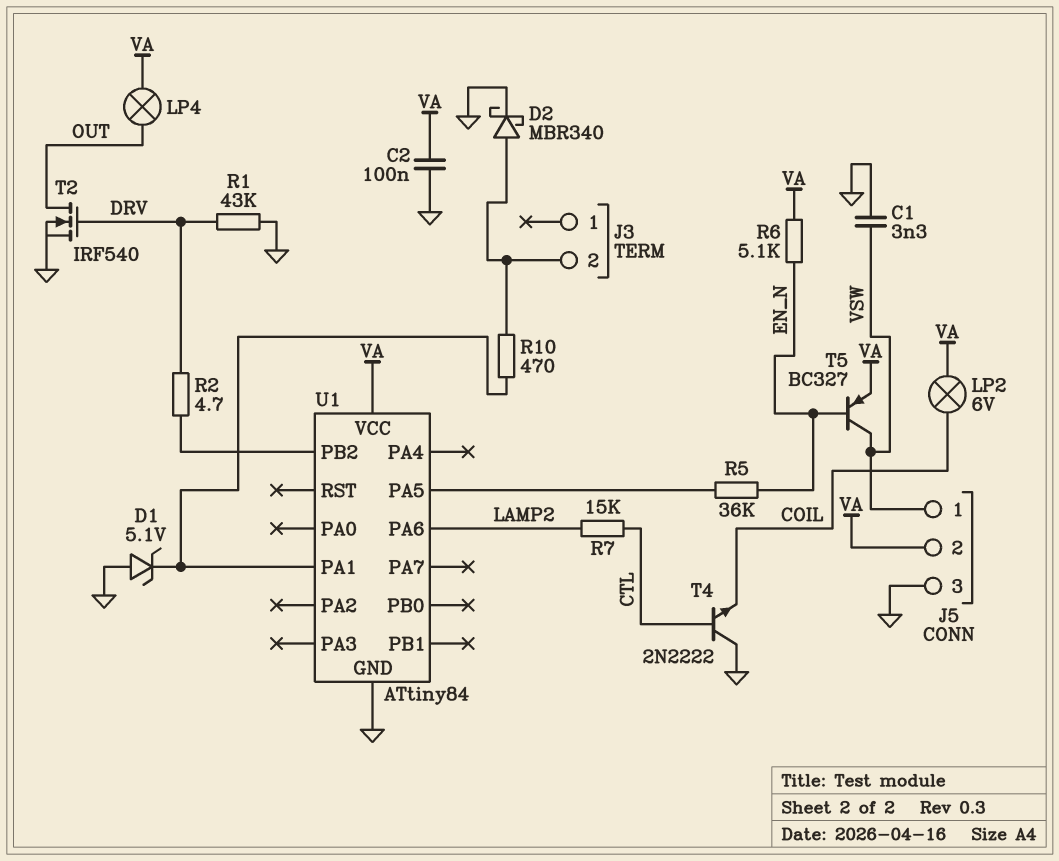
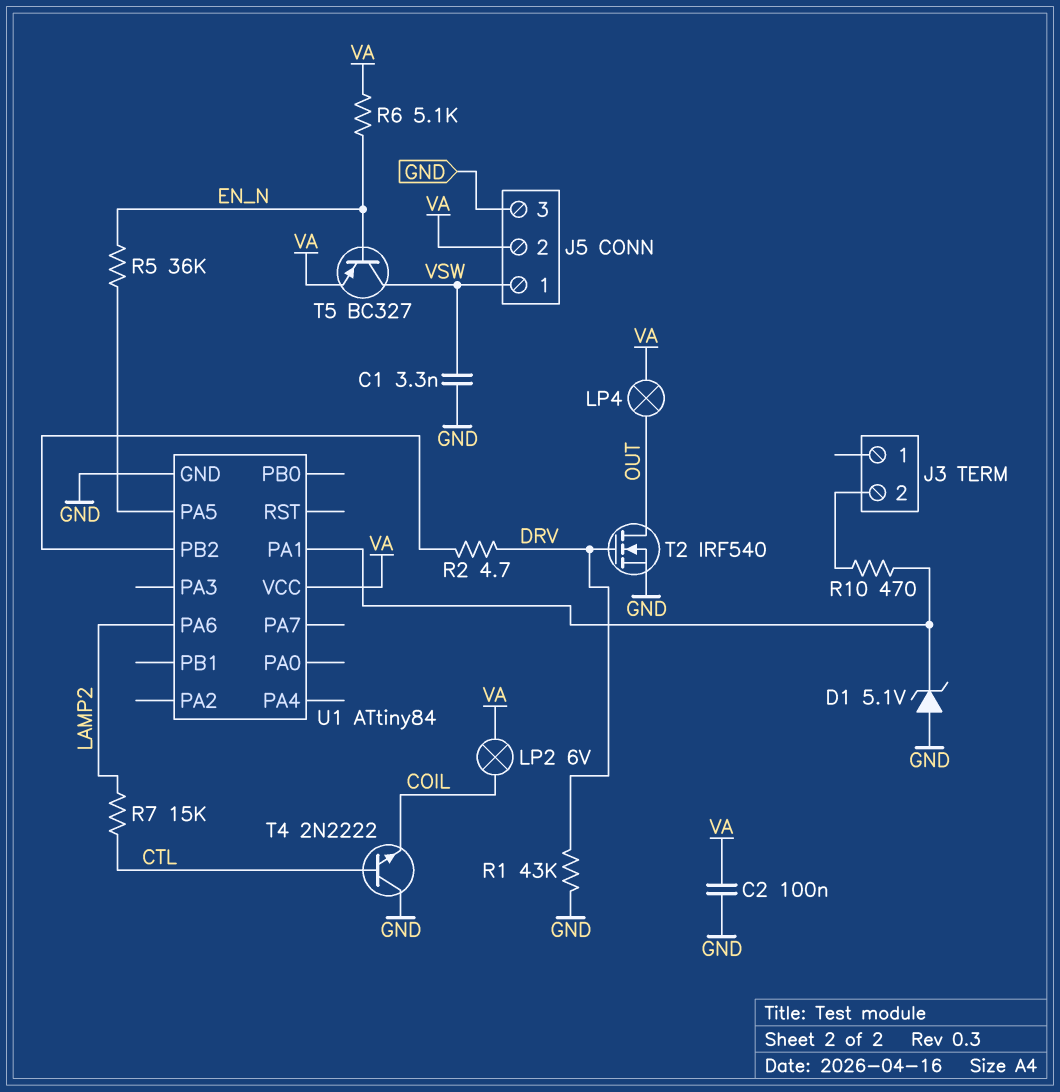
D2: schottky MBR340 (A J3/2, K GND) -> none

